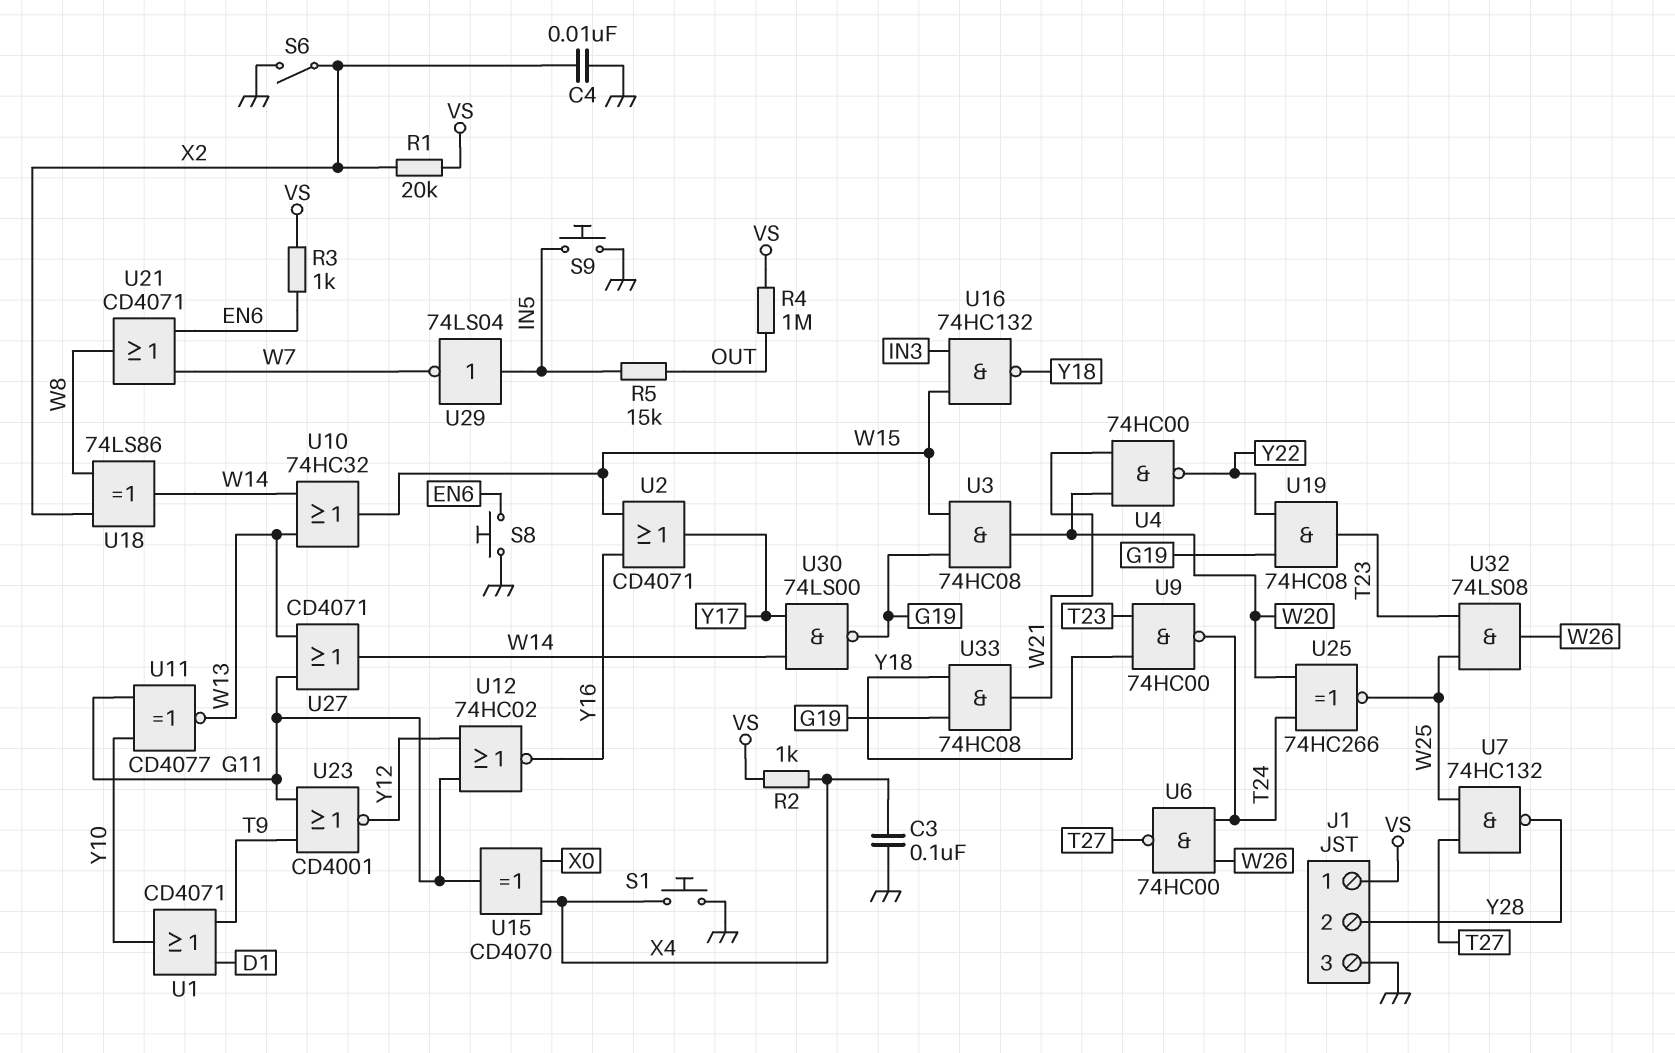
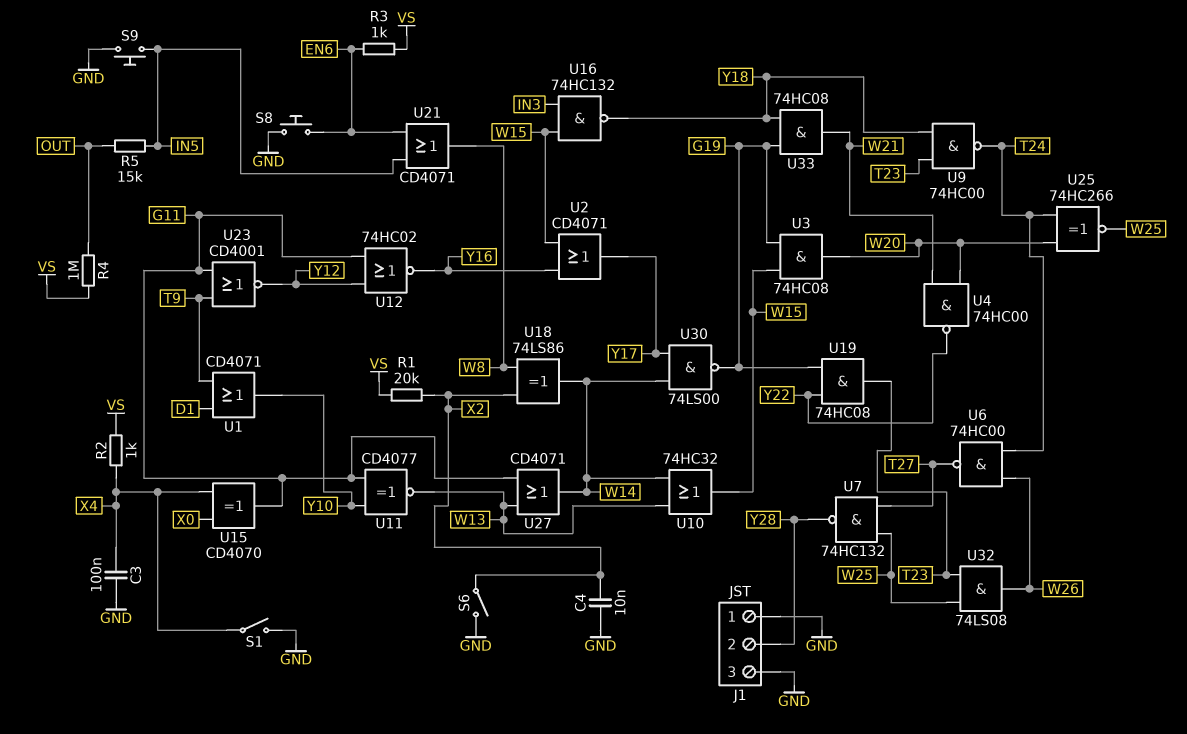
J1 pin 1: VS -> GND
S1: button (GND, X4) -> switch (GND, X4)
U21: OR CD4071 (in EN6, in W7, out W8) -> OR CD4071 (in EN6, in IN5, out W8)
U29: NOT 74LS04 (in IN5, out W7) -> none

